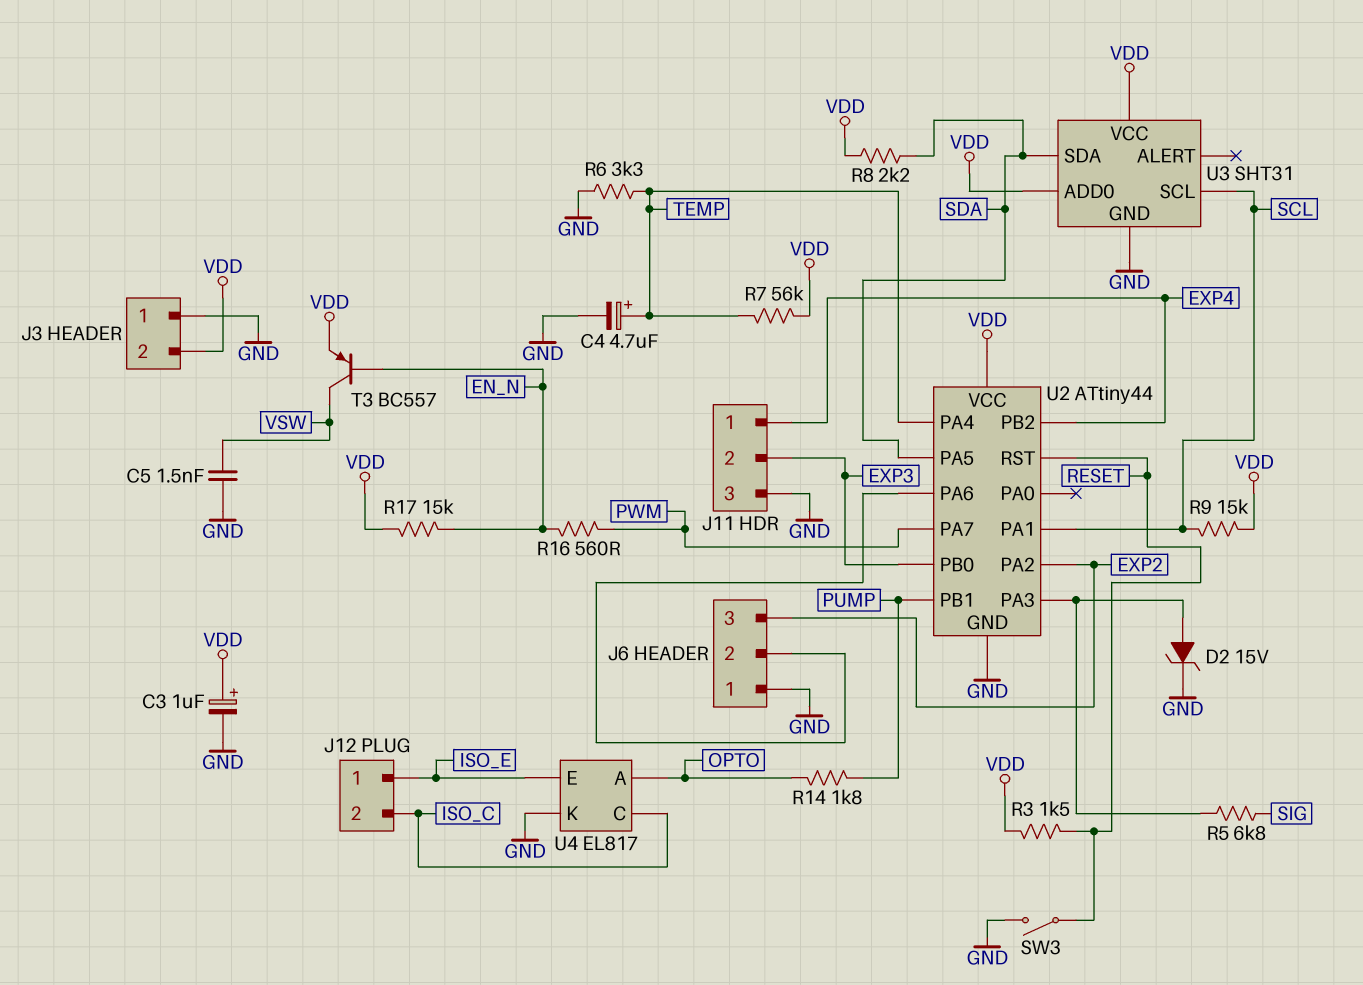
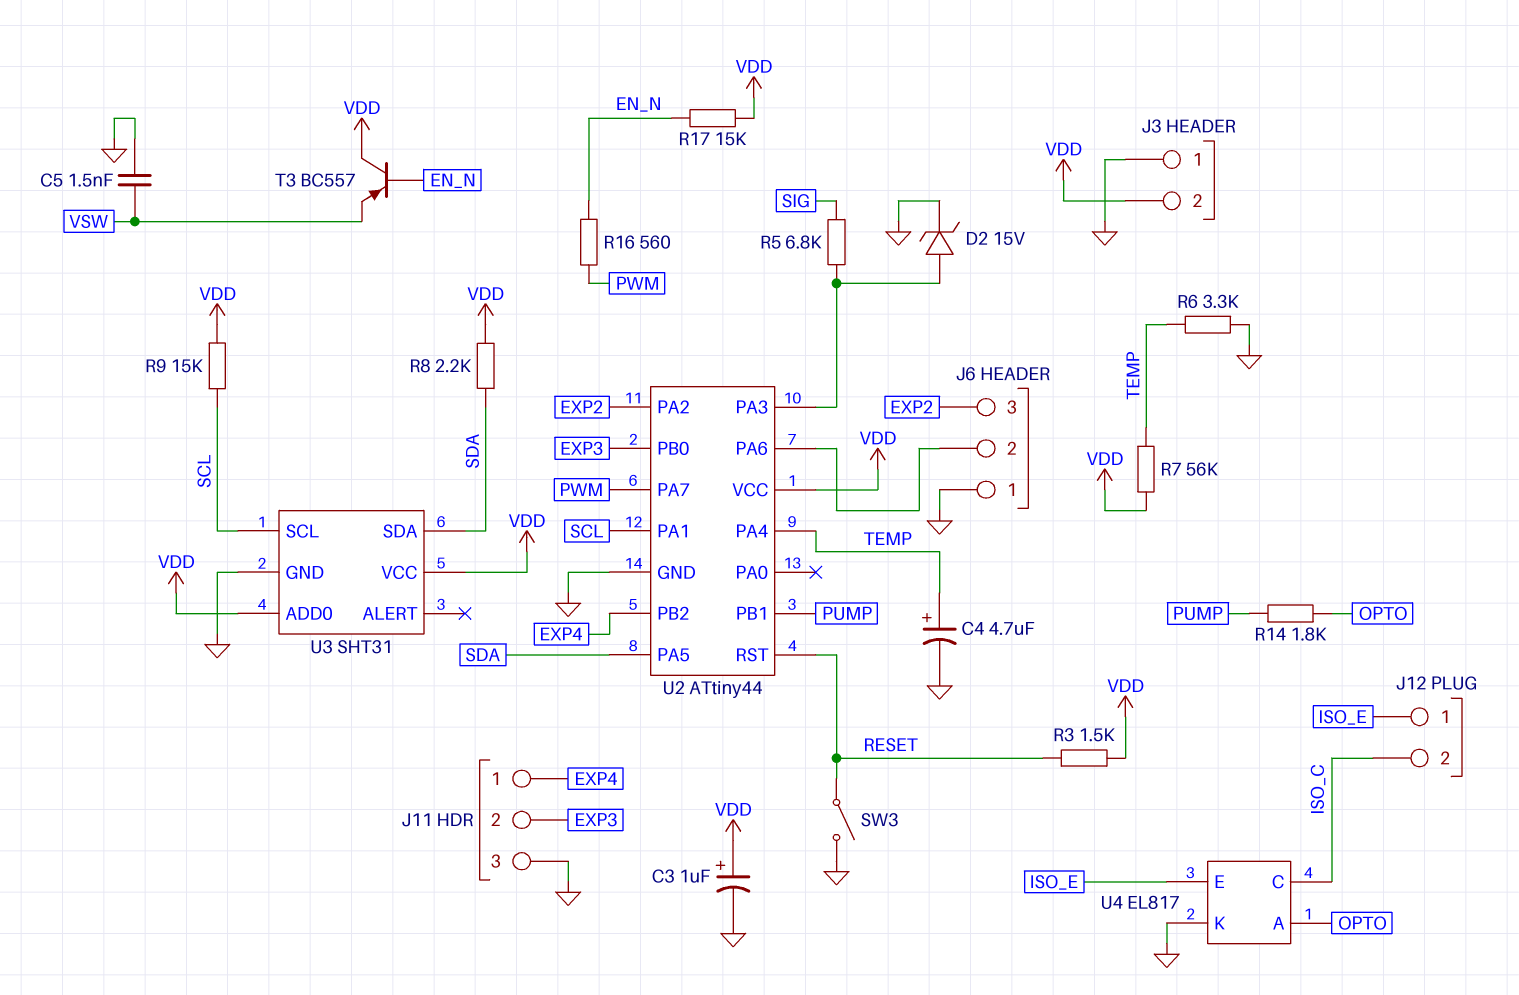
T3: PNP BC557 (B EN_N, C VSW, E VDD) -> PNP BC557 (B EN_N, C VDD, E VSW)

